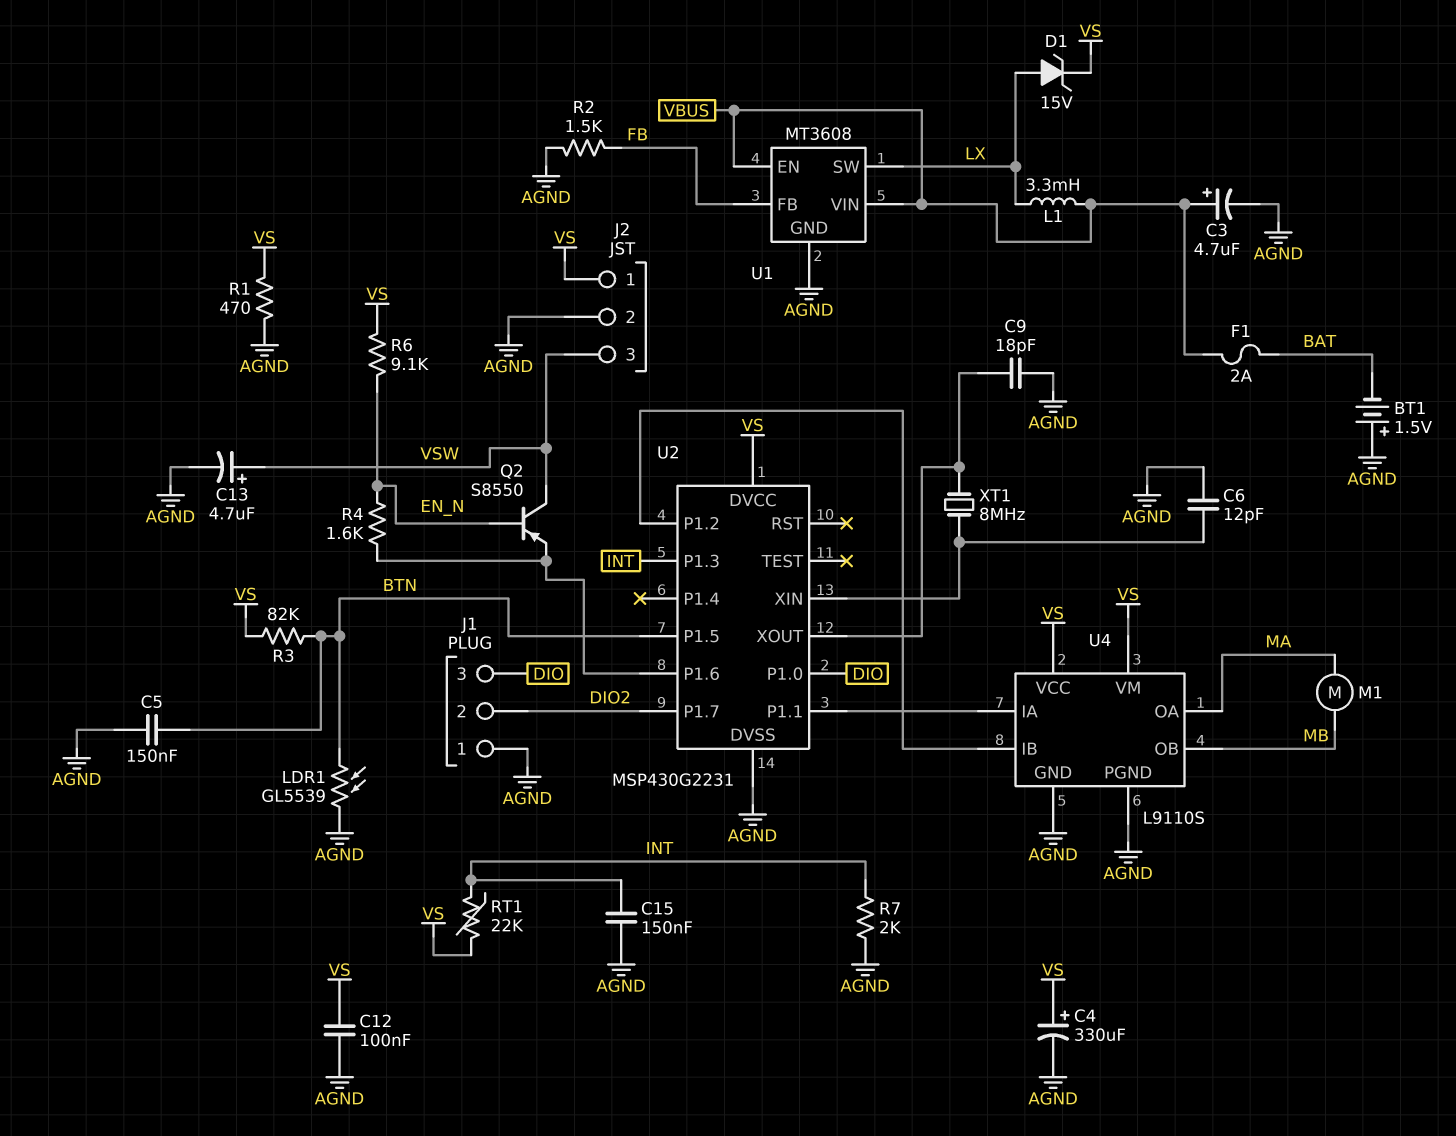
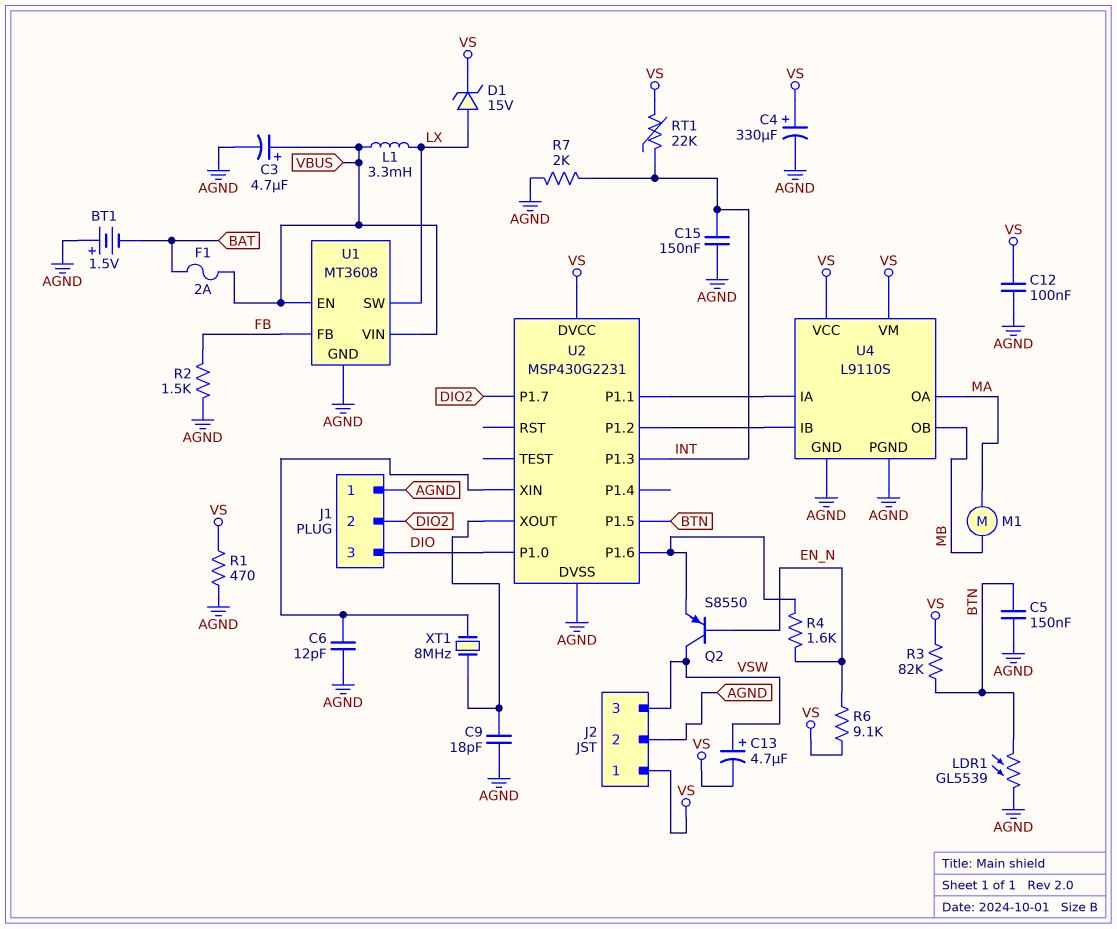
C13: 4.7uF (plus VSW, minus AGND) -> 4.7uF (plus VSW, minus VS)

